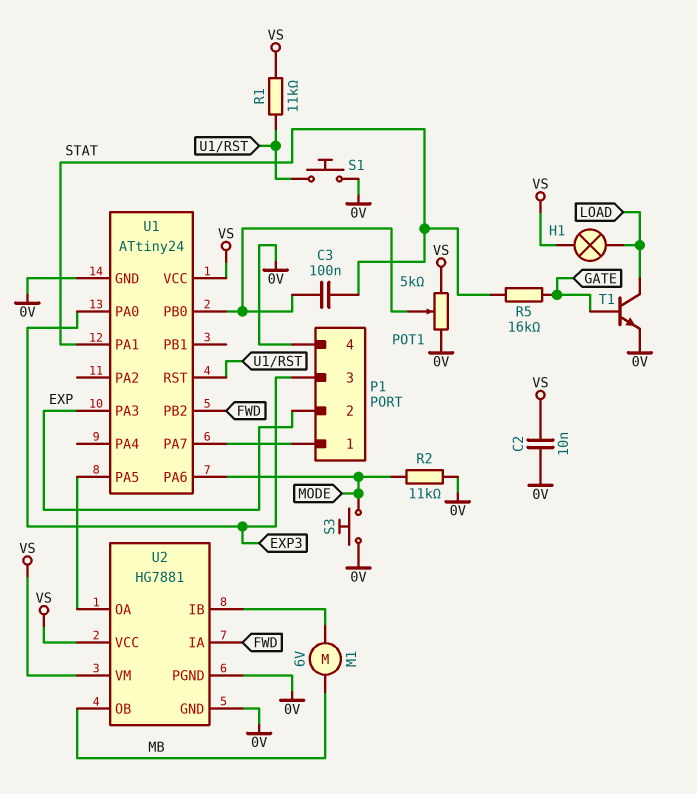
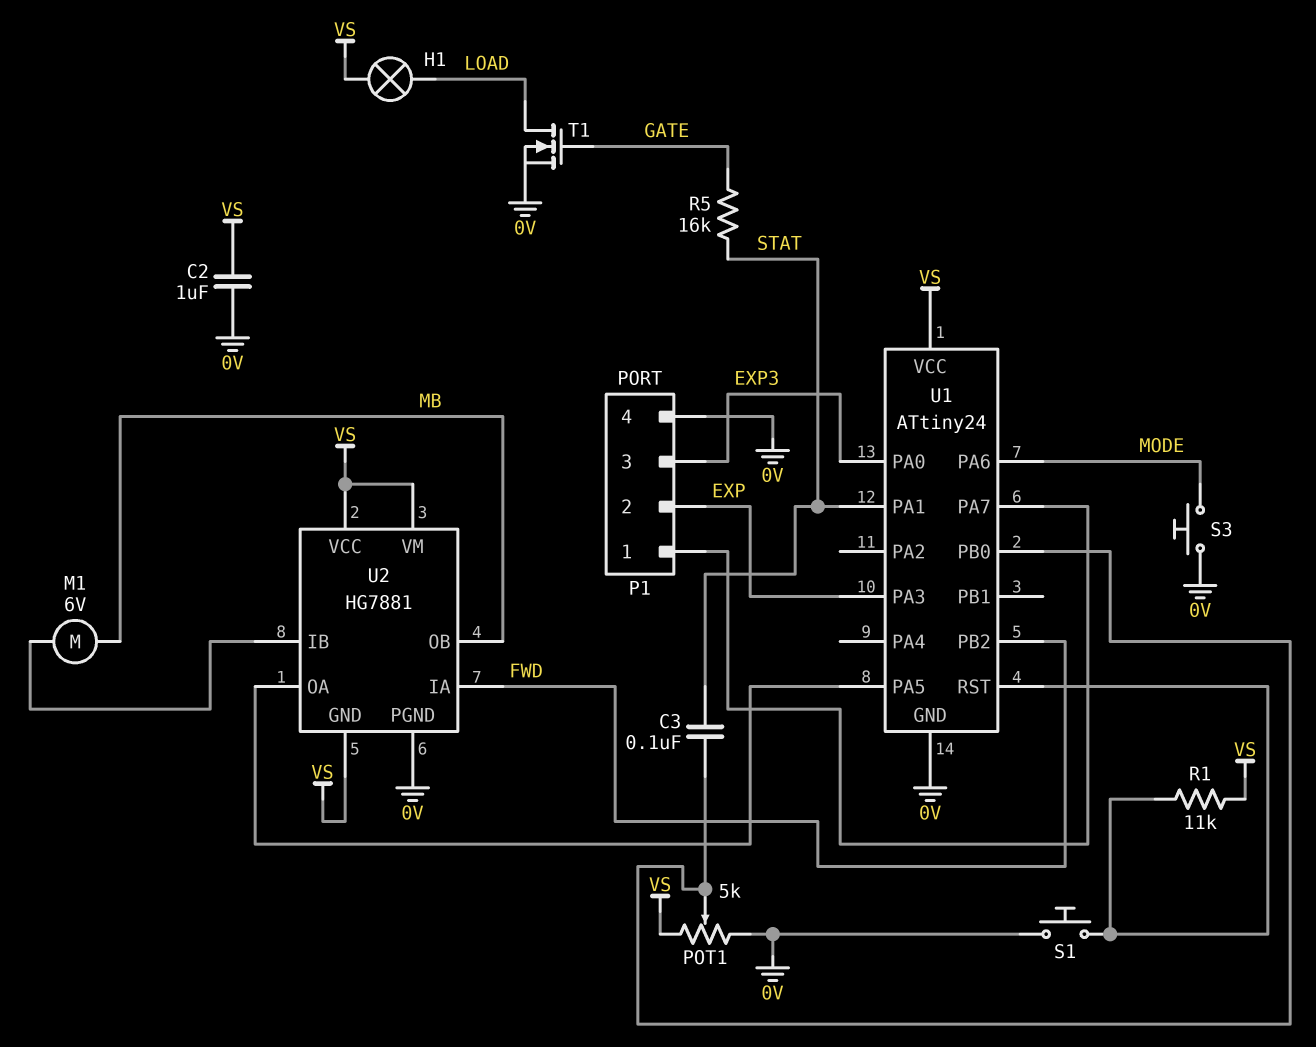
C2: 10nF (0V, VS) -> 1uF (0V, VS)
R2: 11k (0V, MODE) -> none
T1: NPN (B GATE, C LOAD, E 0V) -> NMOS (G GATE, D LOAD, S 0V)
U2 pin GND: 0V -> VS

